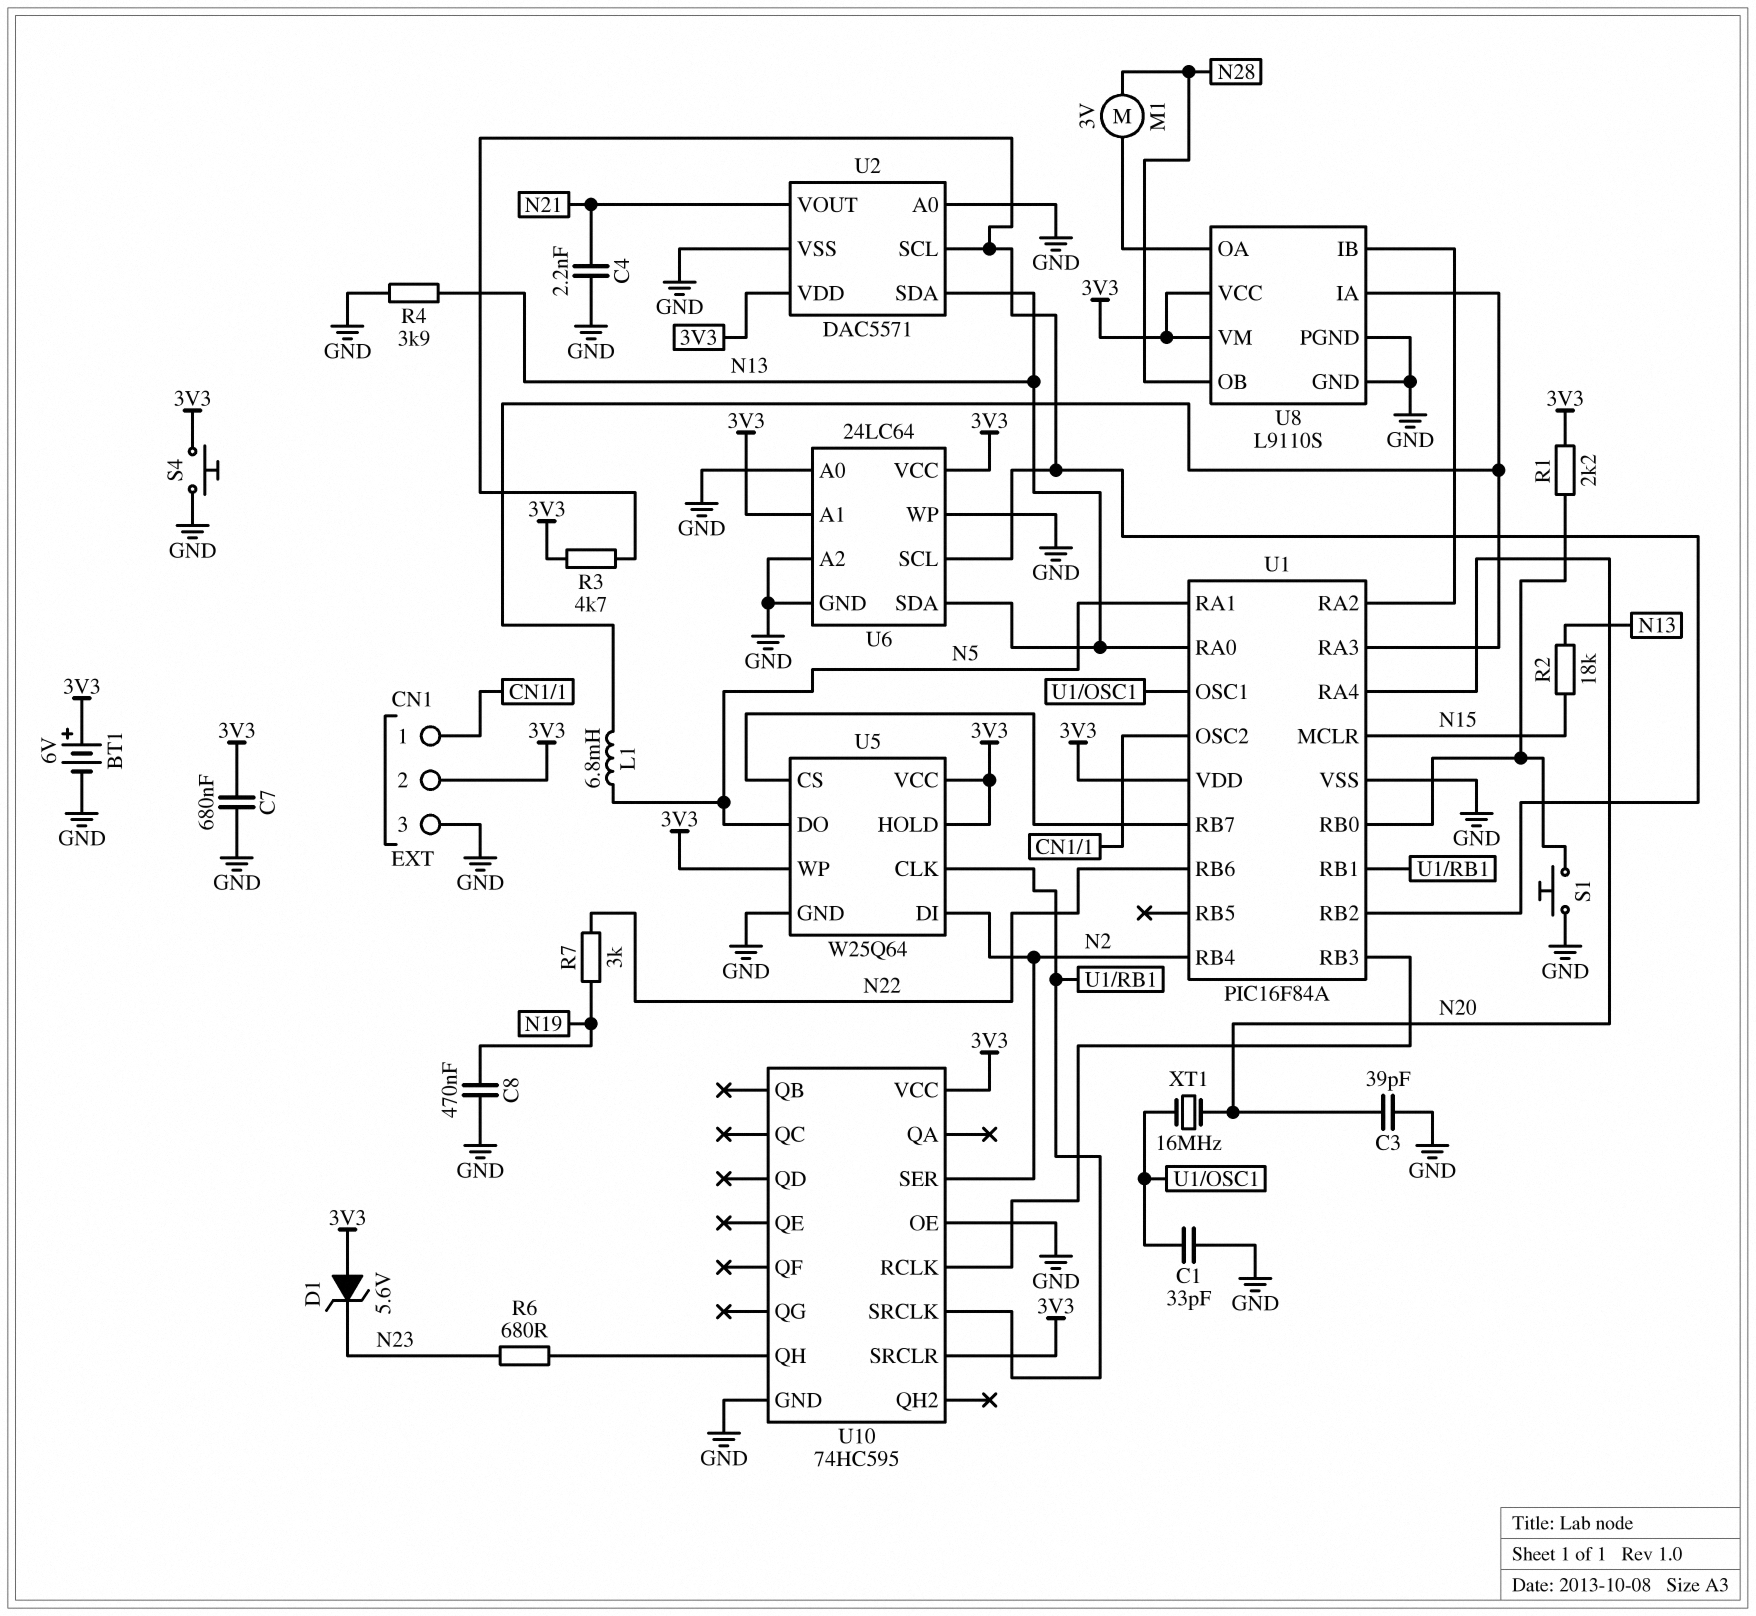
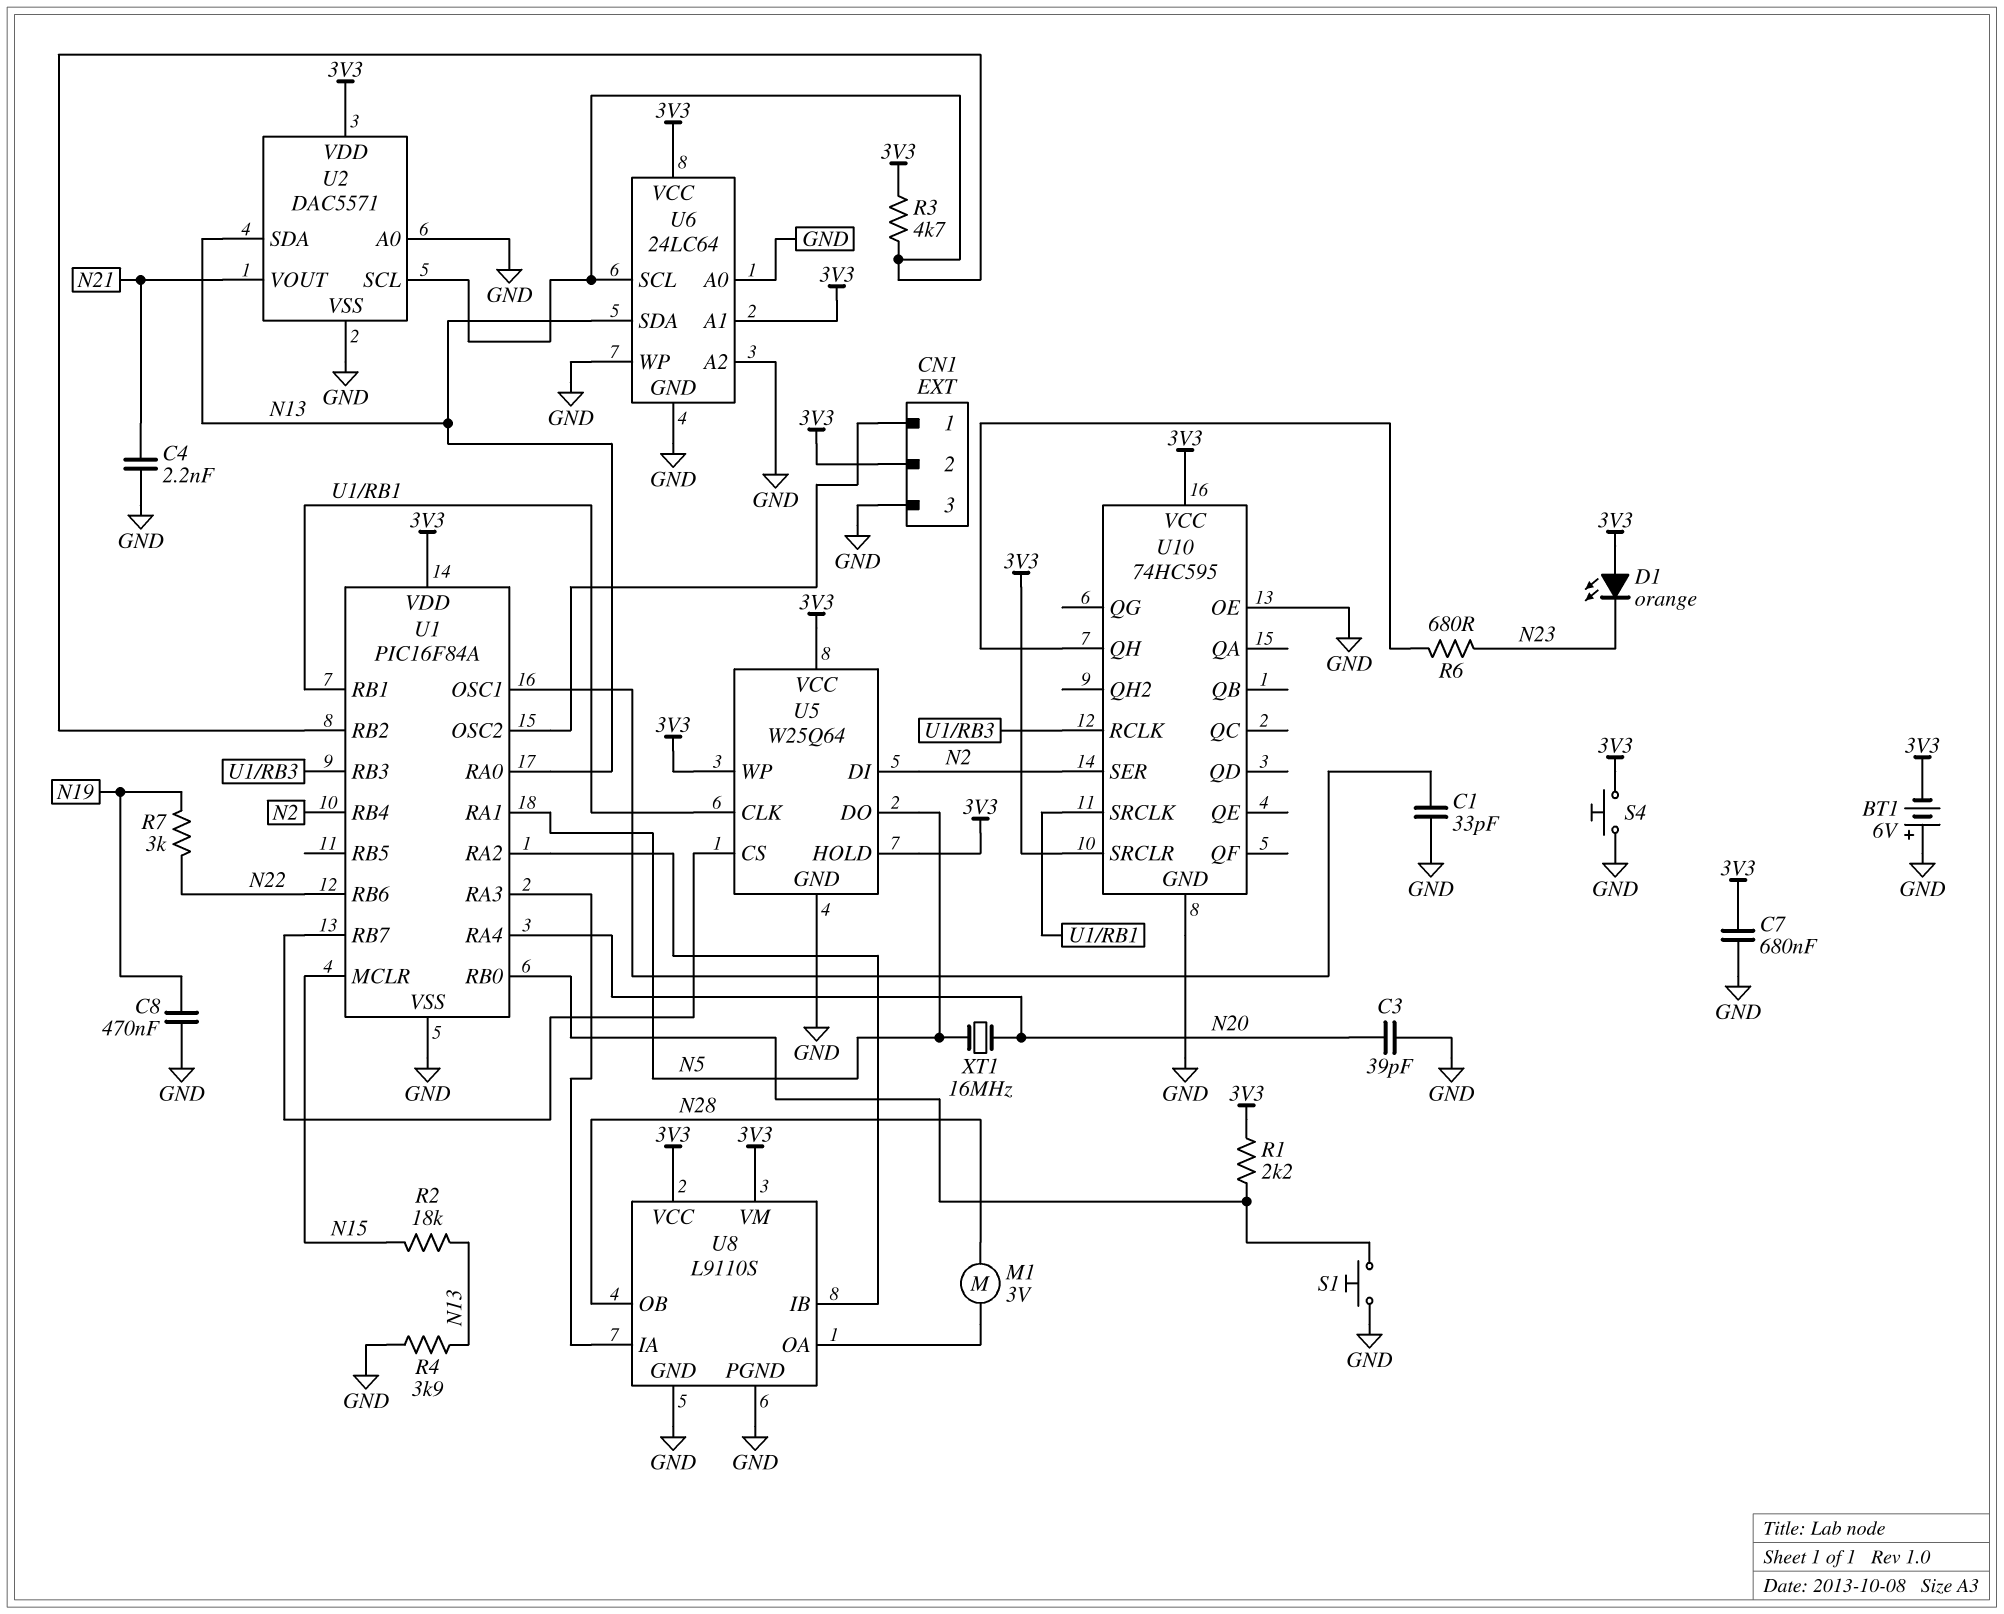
BT1: 6V (plus 3V3, minus GND) -> 6V (plus GND, minus 3V3)
D1: zener 5.6V (A 3V3, K N23) -> LED orange (A 3V3, K N23)
L1: 6.8mH (N5, U1/RA3) -> none
XT1: 16MHz (N20, U1/OSC1) -> 16MHz (N5, N20)

